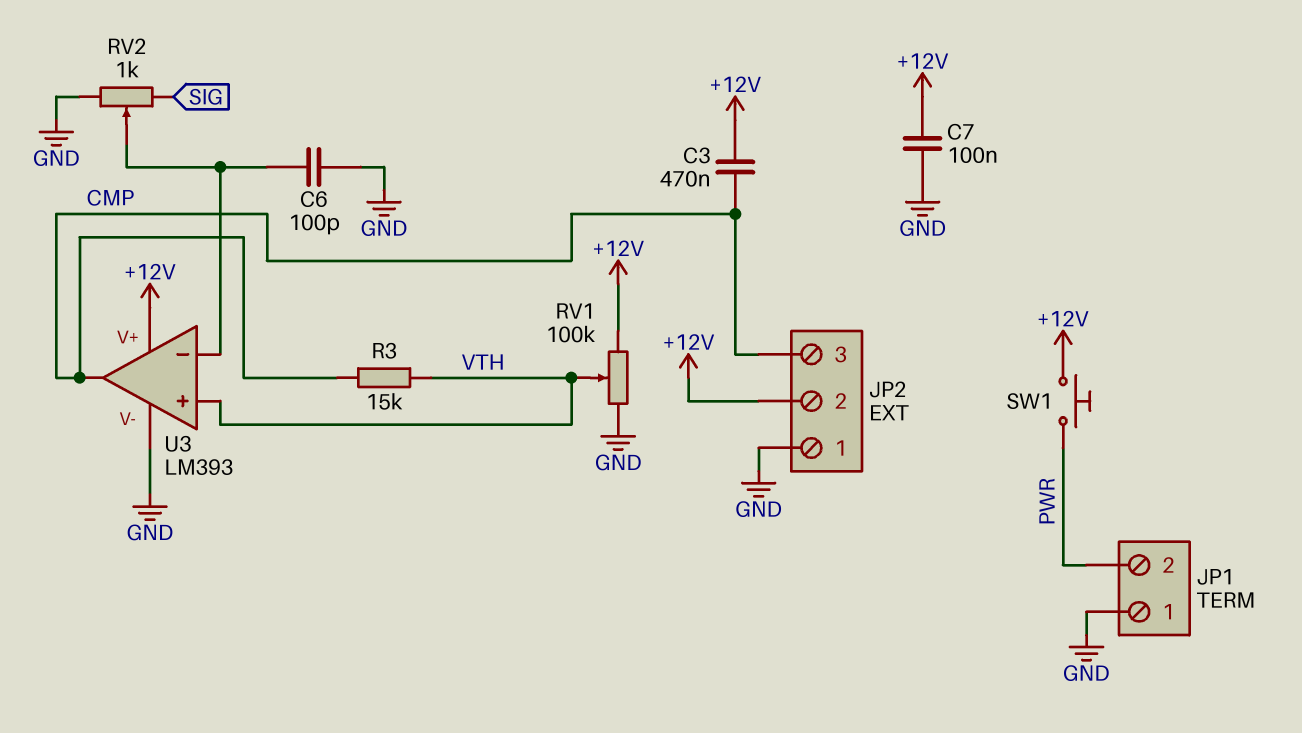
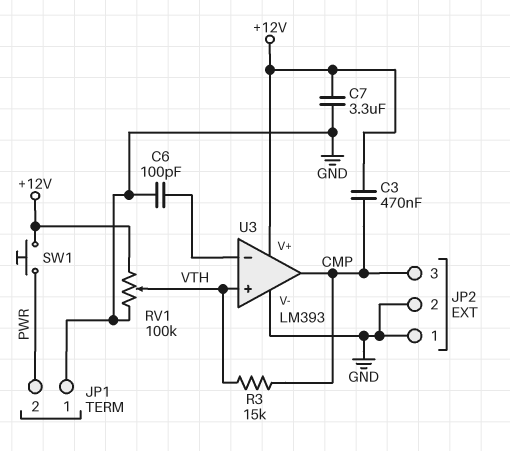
C7: 100nF (+12V, GND) -> 3.3uF (+12V, GND)
JP2 pin 2: +12V -> GND
RV2: 1k (GND, SIG, wiper U3/in-) -> none

